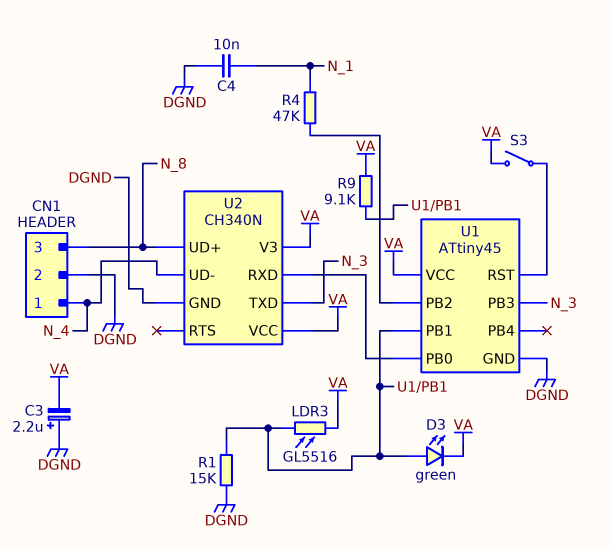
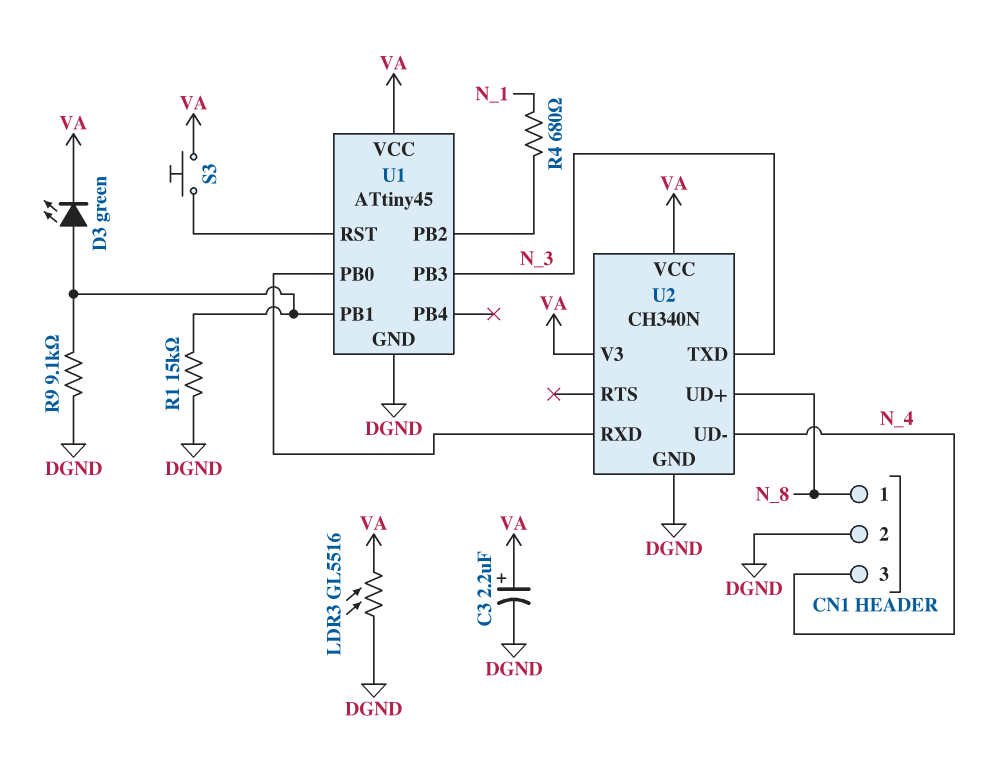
C3: 2.2uF (plus DGND, minus VA) -> 2.2uF (plus VA, minus DGND)
C4: 10nF (DGND, N_1) -> none
CN1 pin 1: N_4 -> N_8
CN1 pin 3: N_8 -> N_4
LDR3: GL5516 (U1/PB1, VA) -> GL5516 (DGND, VA)
R4: 47k (N_1, U1/PB2) -> 680 (N_1, U1/PB2)
R9: 9.1k (U1/PB1, VA) -> 9.1k (DGND, U1/PB1)
S3: switch (U1/RST, VA) -> button (U1/RST, VA)

